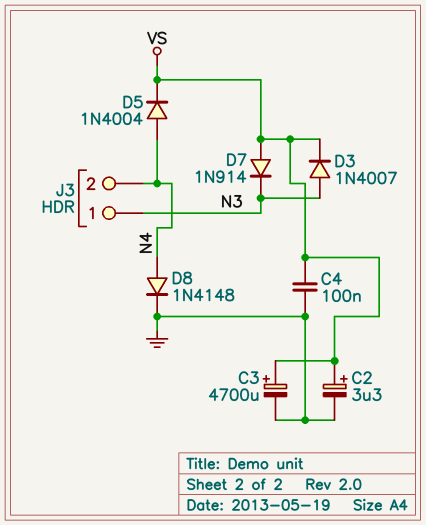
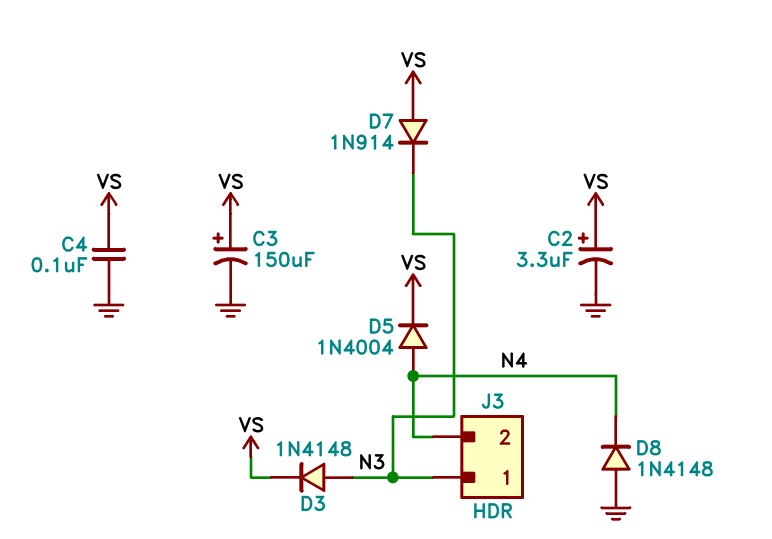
C3: 4700uF (plus VS, minus GND) -> 150uF (plus VS, minus GND)
D3: diode 1N4007 (A N3, K VS) -> diode 1N4148 (A N3, K VS)
D8: diode 1N4148 (A N4, K GND) -> diode 1N4148 (A GND, K N4)

